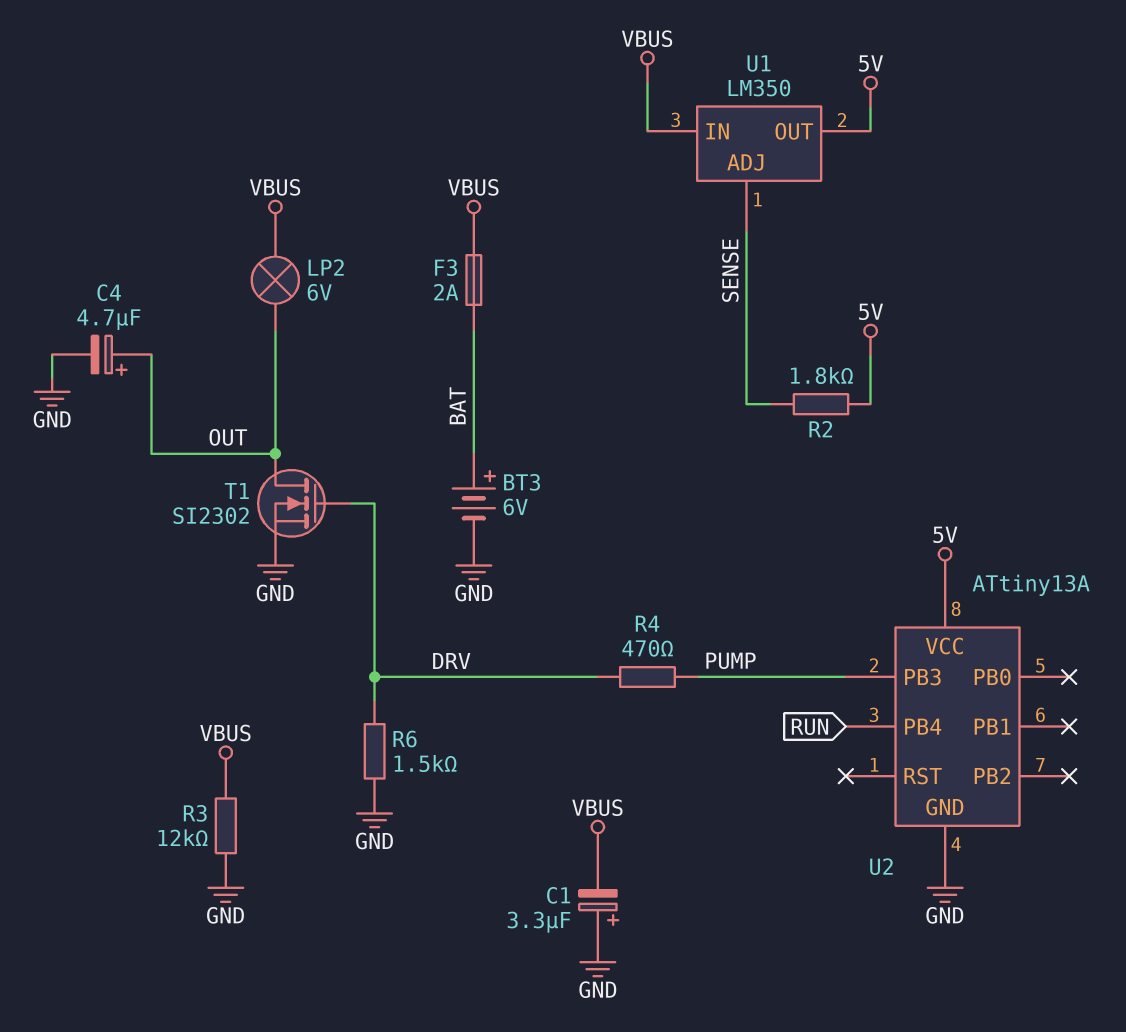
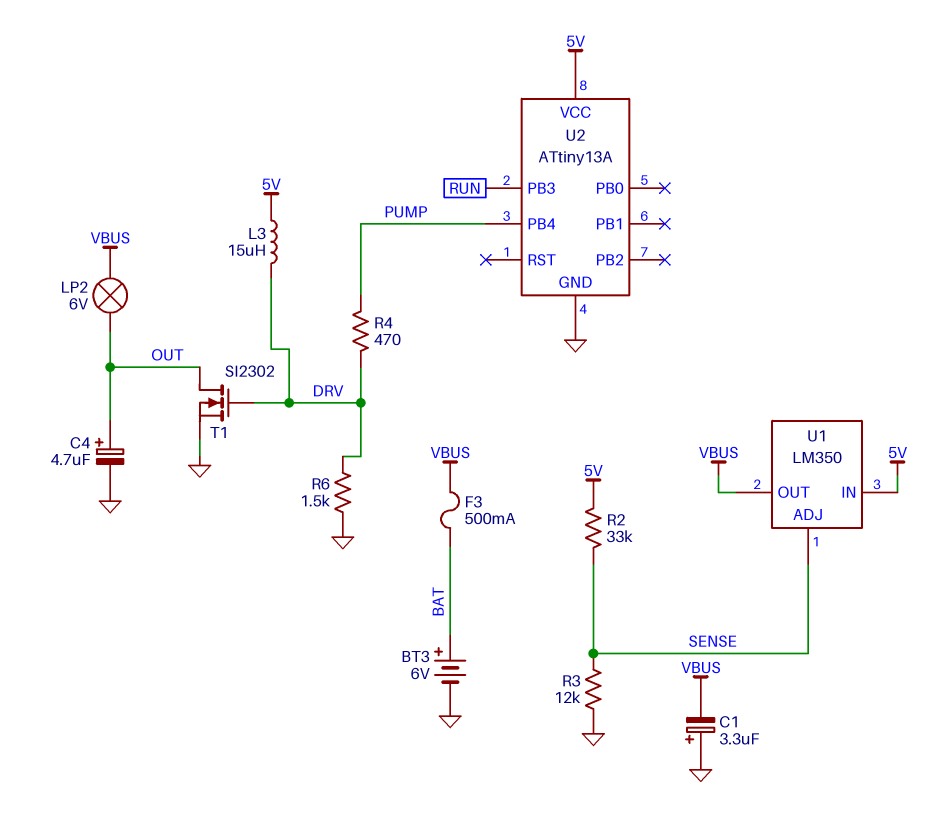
F3: 2A (BAT, VBUS) -> 500mA (BAT, VBUS)
L3: none -> 15uH (5V, DRV)
R2: 1.8k (5V, SENSE) -> 33k (5V, SENSE)
R3: 12k (GND, VBUS) -> 12k (GND, SENSE)
U1 pin IN: VBUS -> 5V
U1 pin OUT: 5V -> VBUS
U2 pin PB3: PUMP -> RUN
U2 pin PB4: RUN -> PUMP

